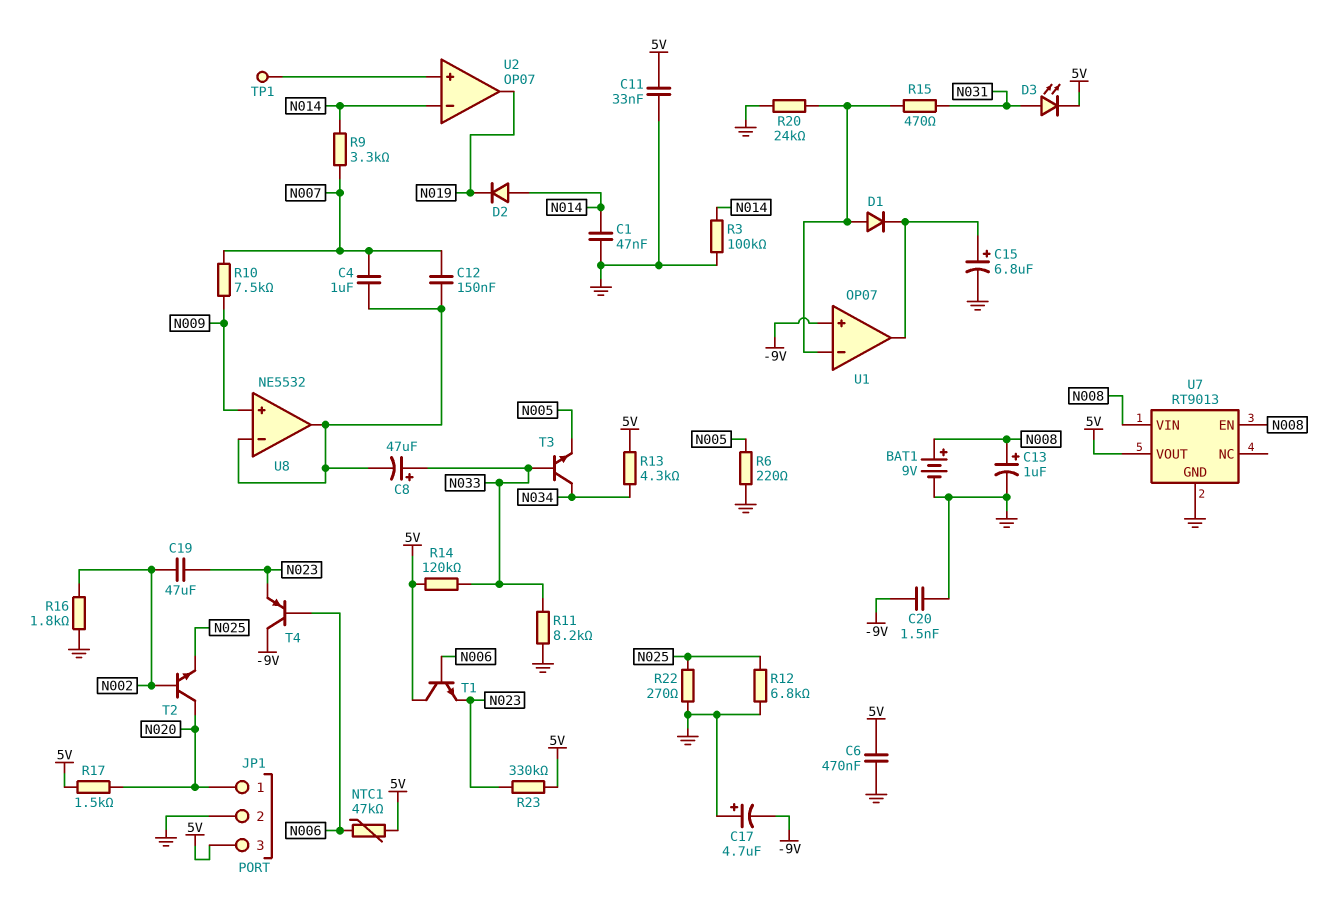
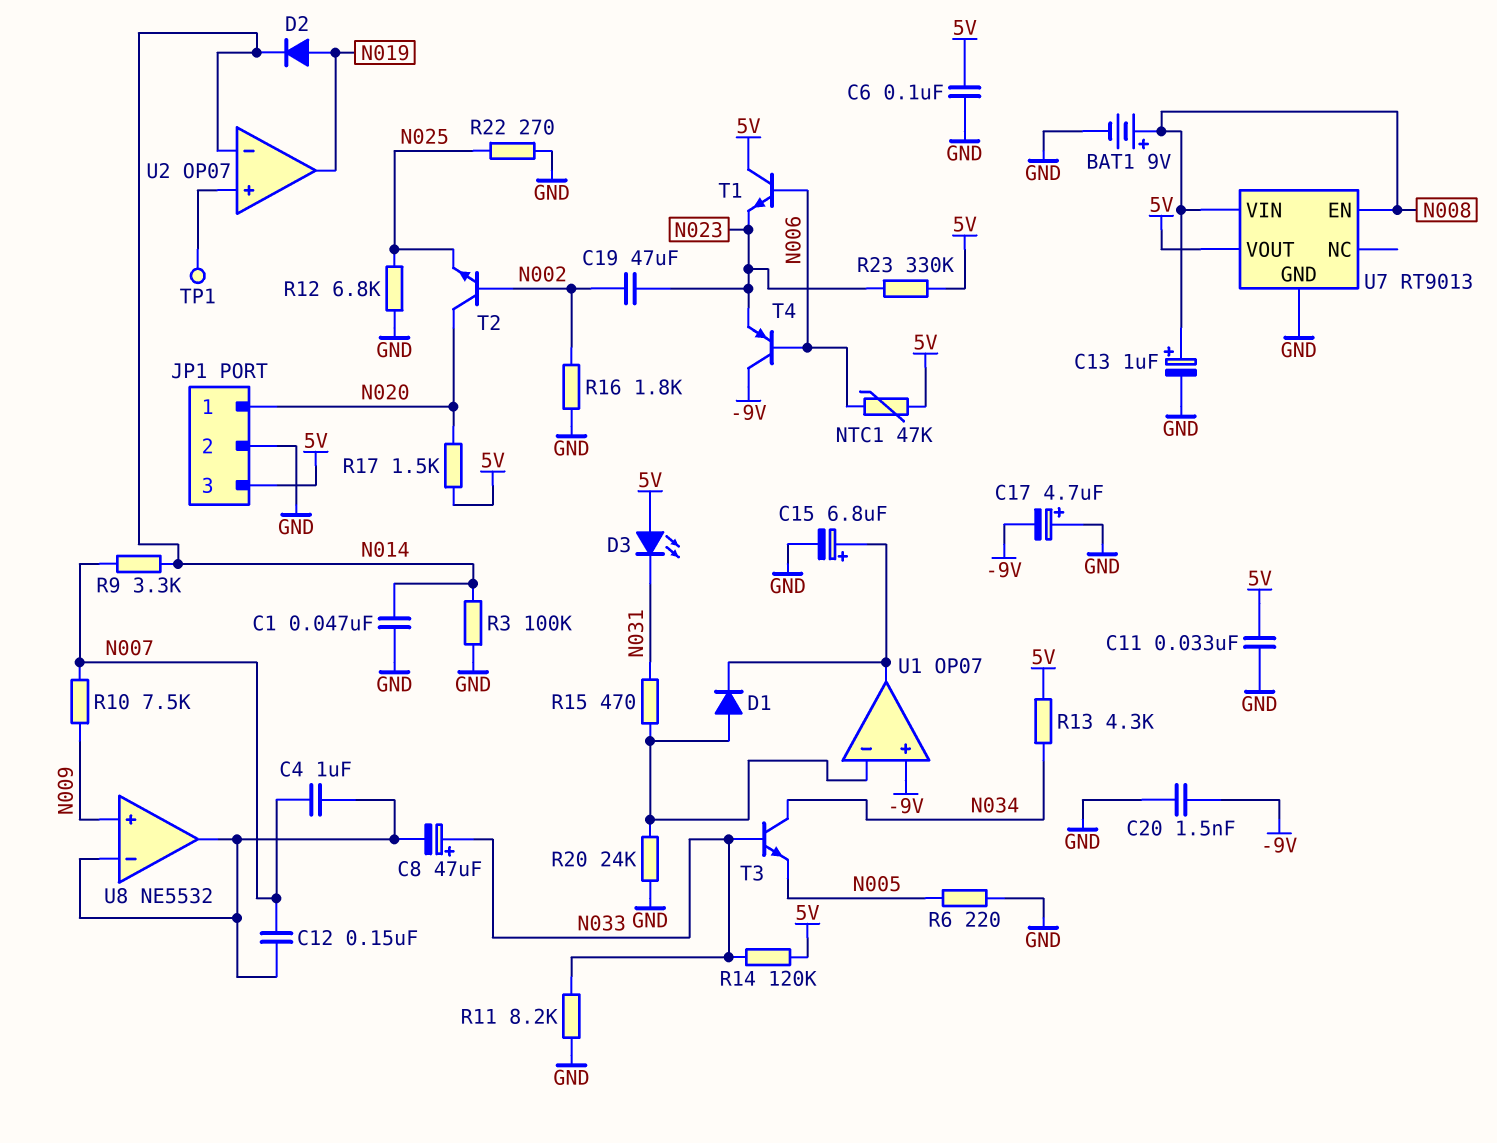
C6: 470nF (5V, GND) -> 100nF (5V, GND)
D2: diode (A N014, K N019) -> diode (A N019, K N014)
D3: LED (A N031, K 5V) -> LED (A 5V, K N031)

